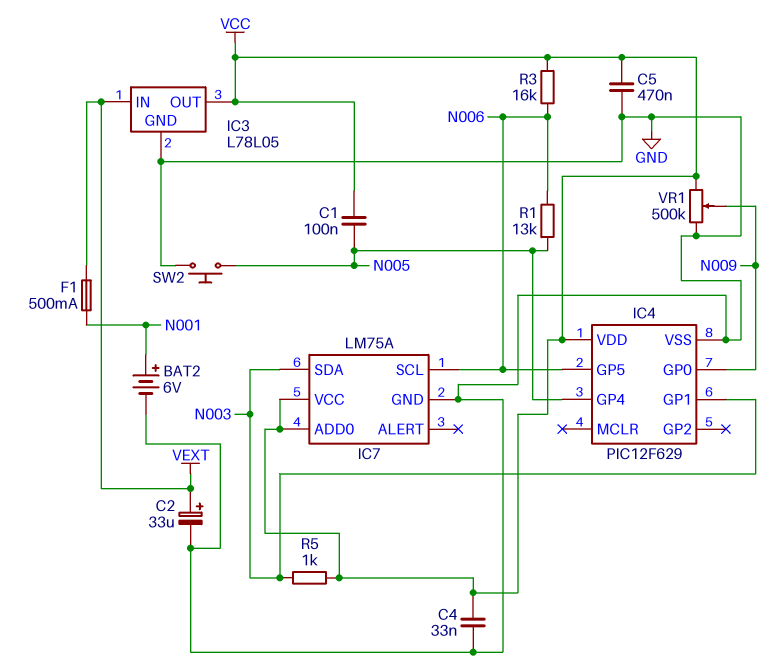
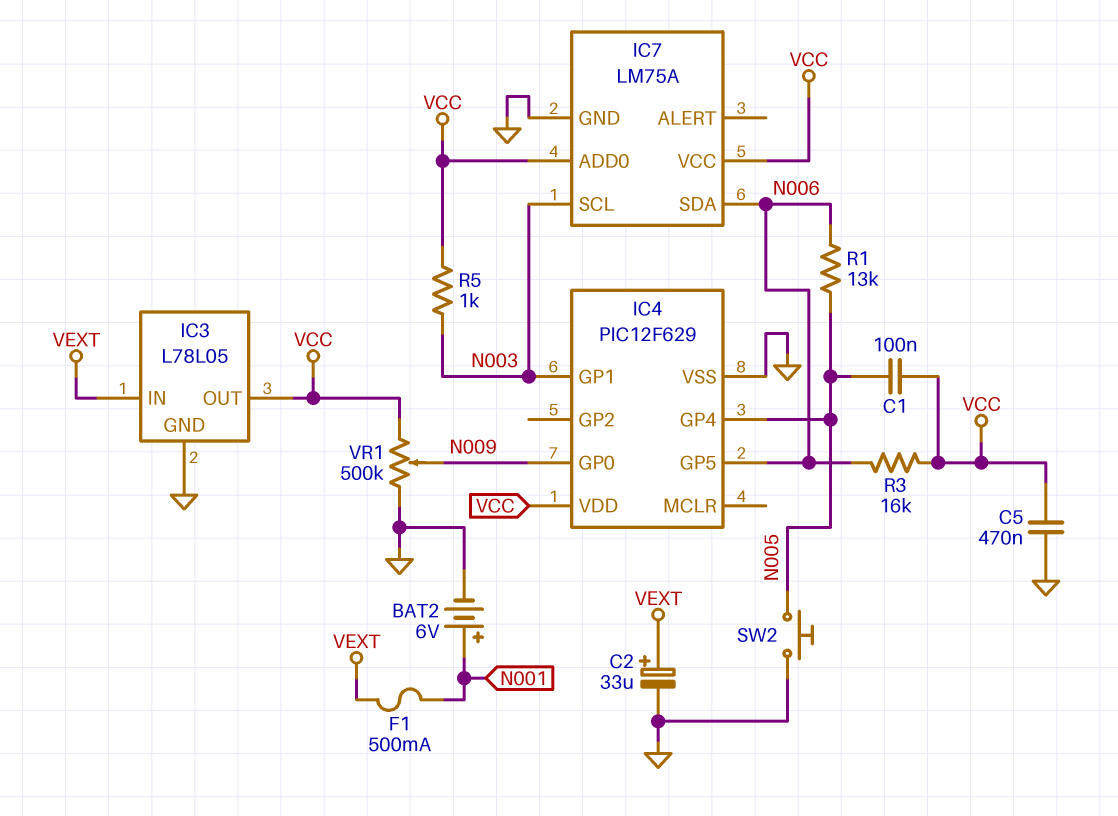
C4: 33nF (GND, VCC) -> none
IC7 pin SCL: N006 -> N003
IC7 pin SDA: N003 -> N006

